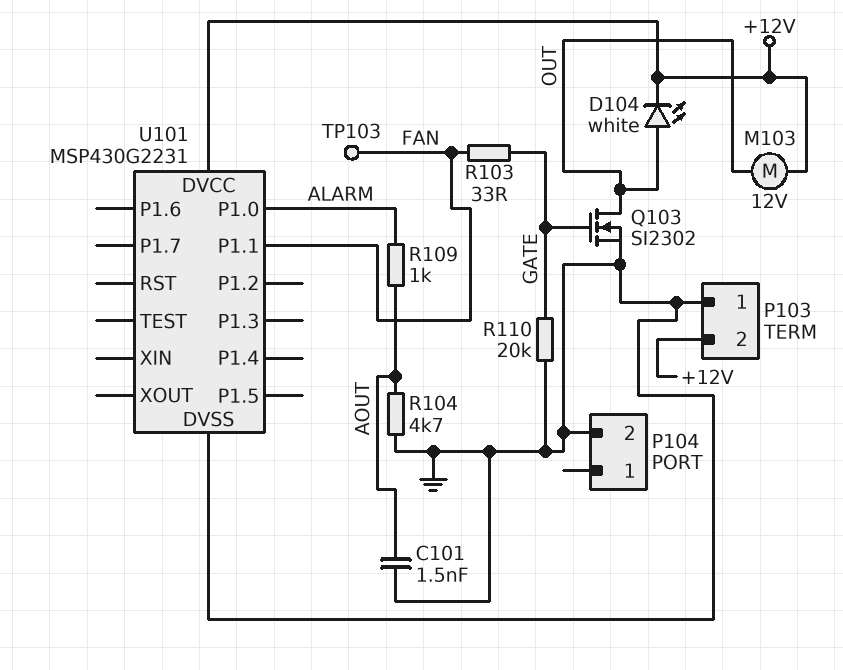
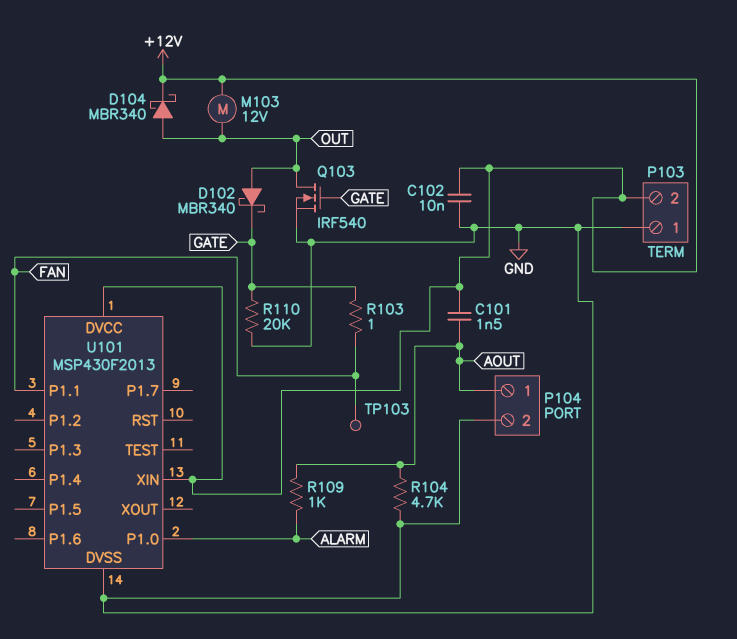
C101: 1.5nF (AOUT, GND) -> 1.5nF (+12V, AOUT)
C102: none -> 10nF (+12V, GND)
D102: none -> schottky MBR340 (A OUT, K GATE)
D104: LED white (A OUT, K +12V) -> schottky MBR340 (A OUT, K +12V)
P104 pin 1: none -> AOUT
Q103: NMOS SI2302 (G GATE, D OUT, S GND) -> NMOS IRF540 (G GATE, D OUT, S GND)
R103: 33 (FAN, GATE) -> 1 (FAN, GATE)
U101: MSP430G2231 -> MSP430F2013
U101 pin XIN: none -> +12V

